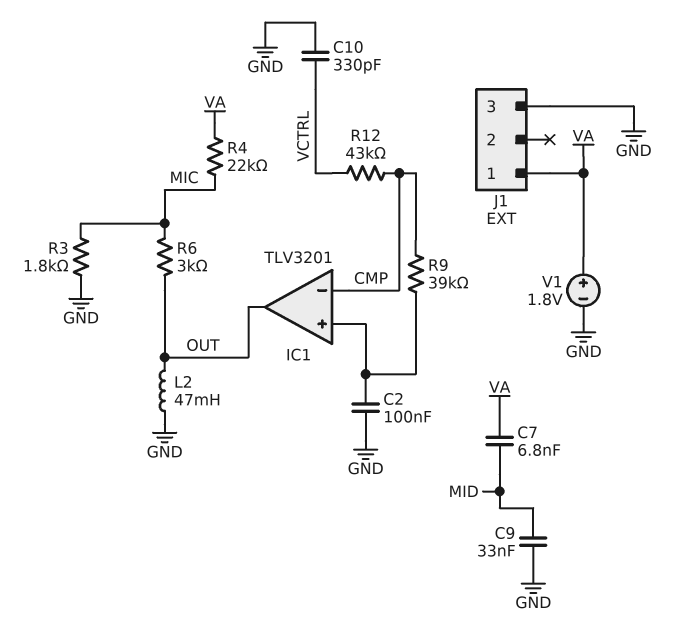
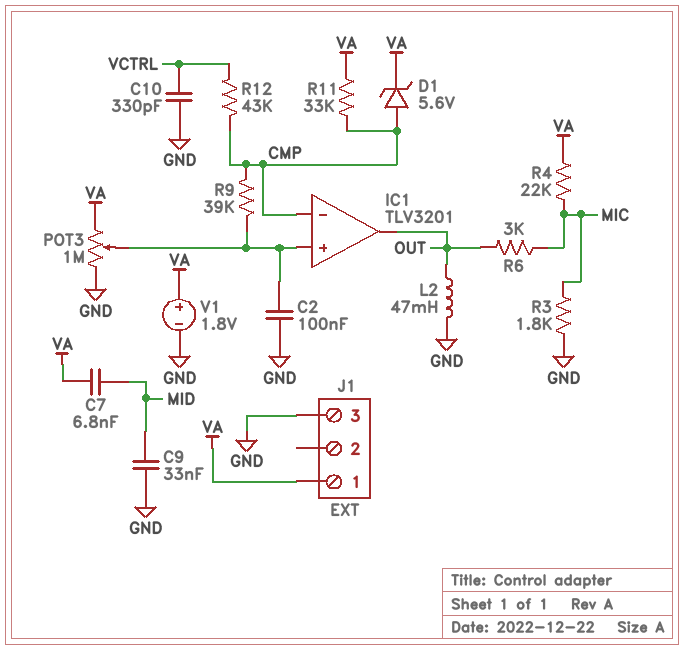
D1: none -> zener 5.6V (A CMP, K VA)
POT3: none -> 1M (GND, VA, wiper IC1/in+)
R11: none -> 33k (CMP, VA)

